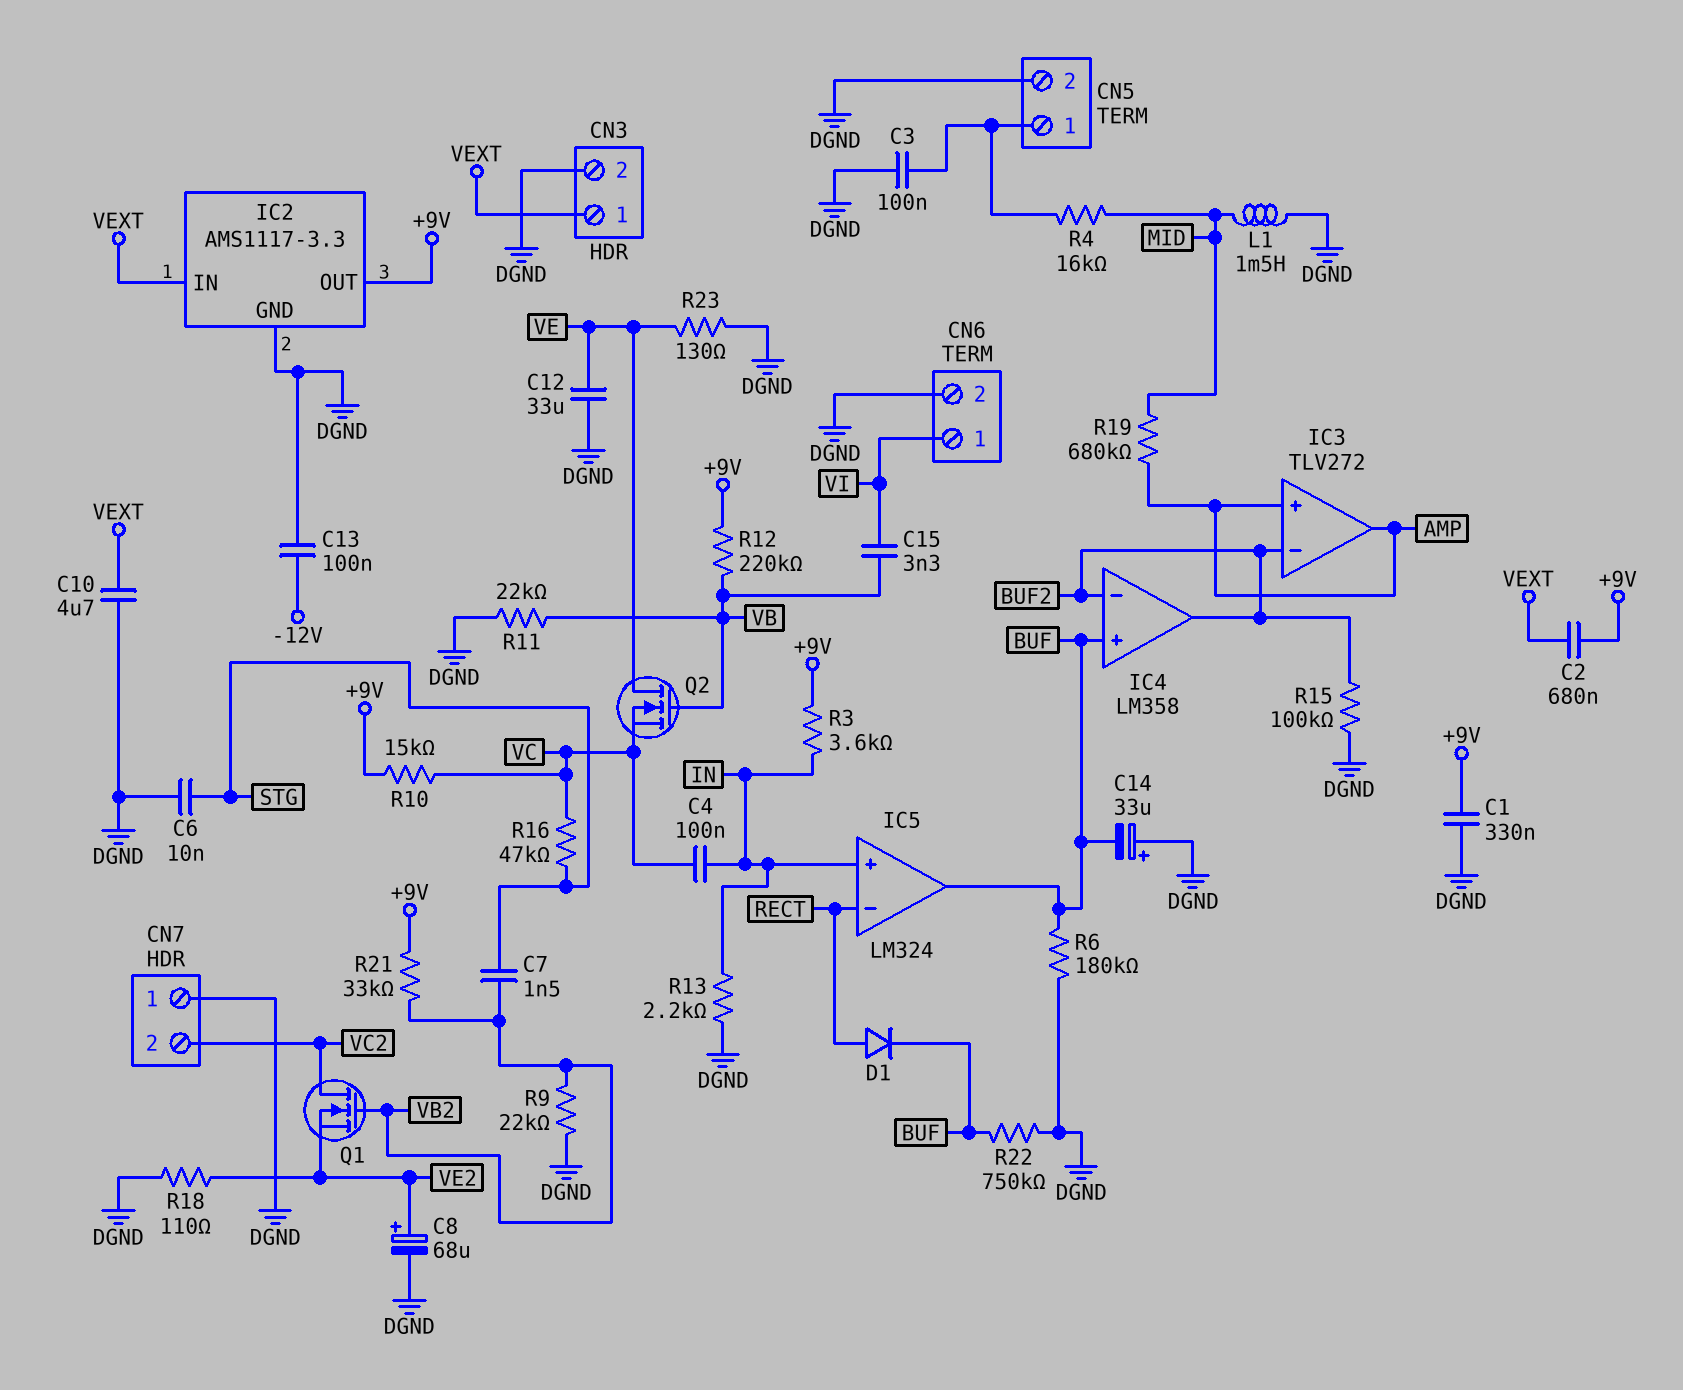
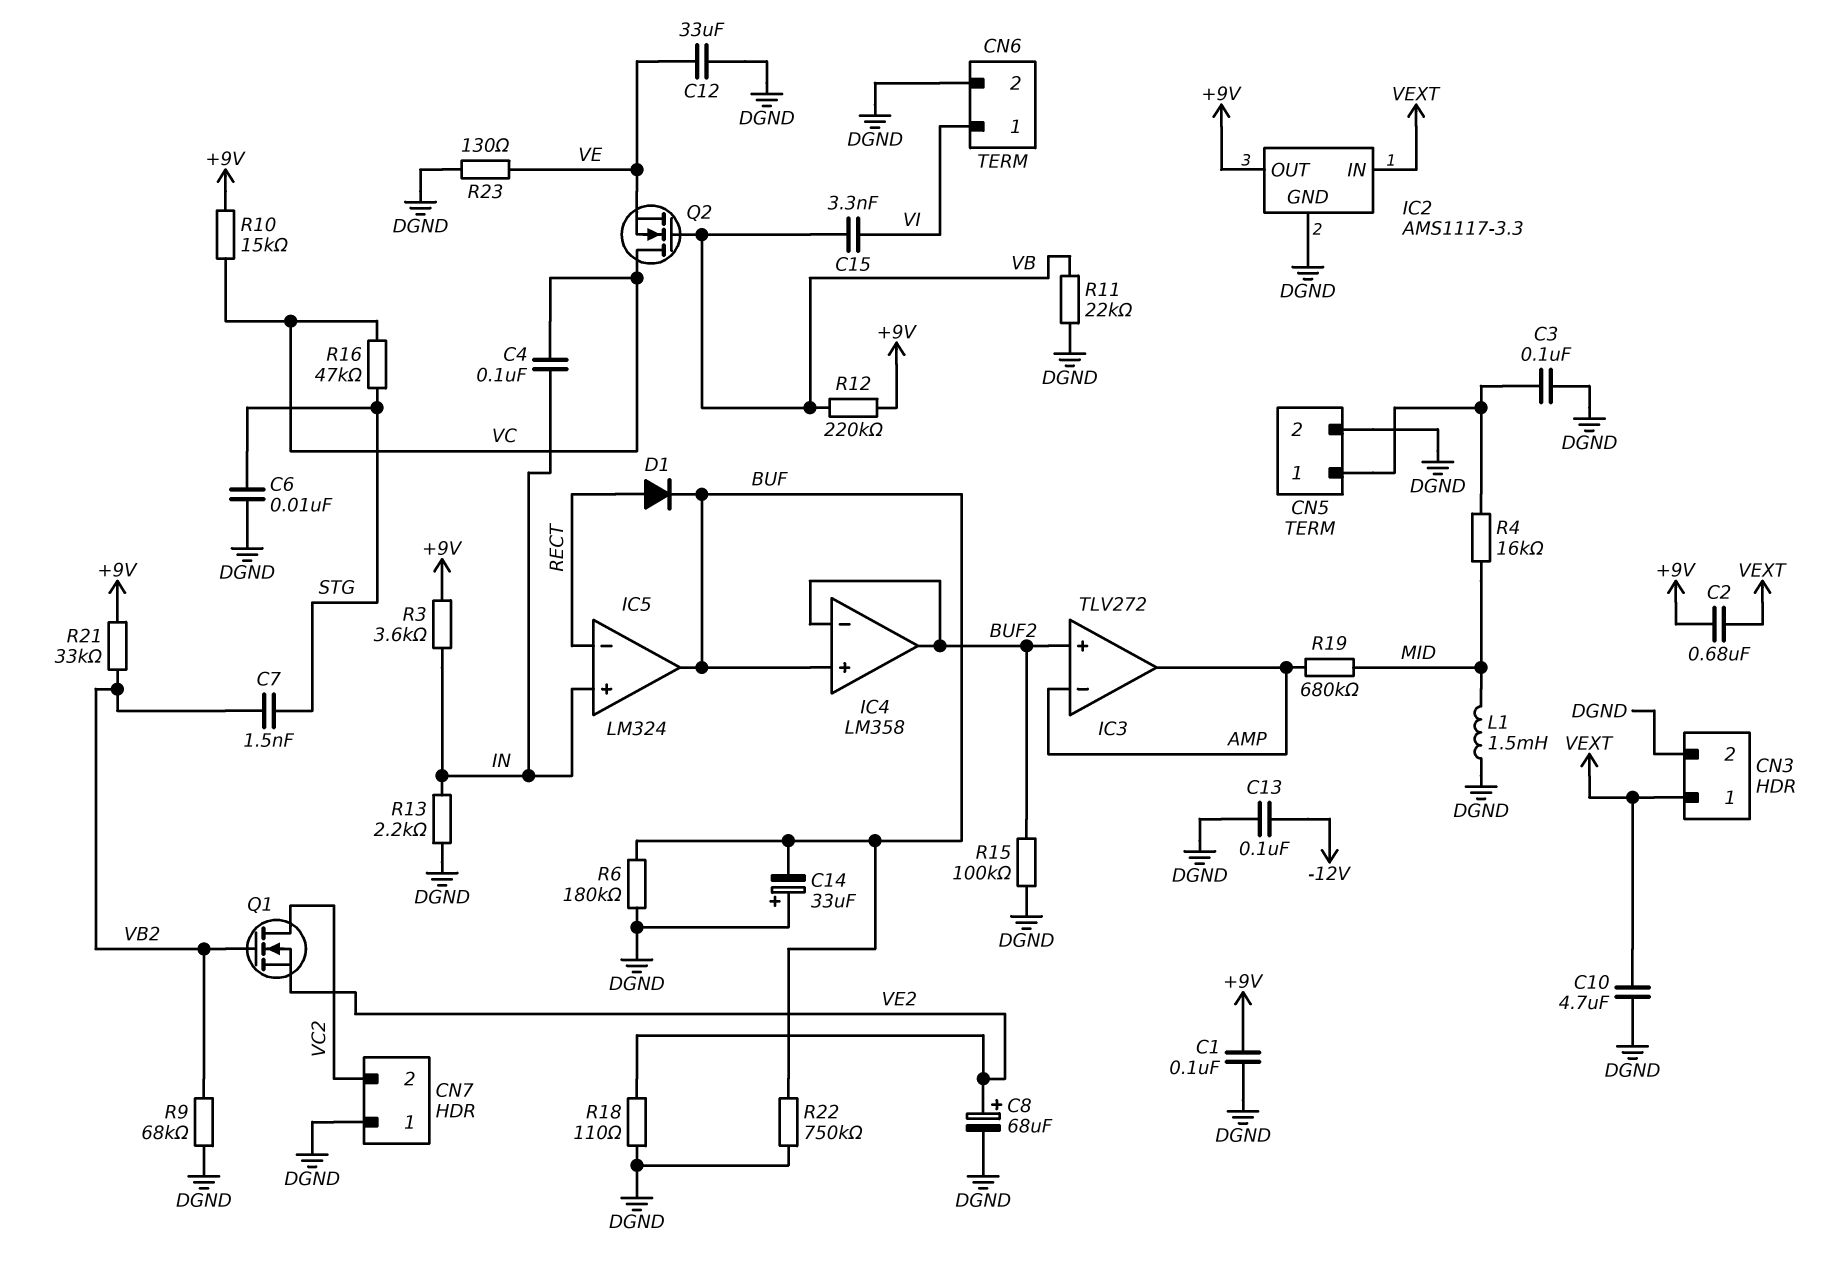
C1: 330nF (+9V, DGND) -> 100nF (+9V, DGND)
IC3 pin in+: AMP -> BUF2
IC3 pin in-: BUF2 -> AMP
Q2: NMOS (G VB, D VE, S VC) -> NMOS (G VB, D VC, S VE)
R9: 22k (DGND, VB2) -> 68k (DGND, VB2)

